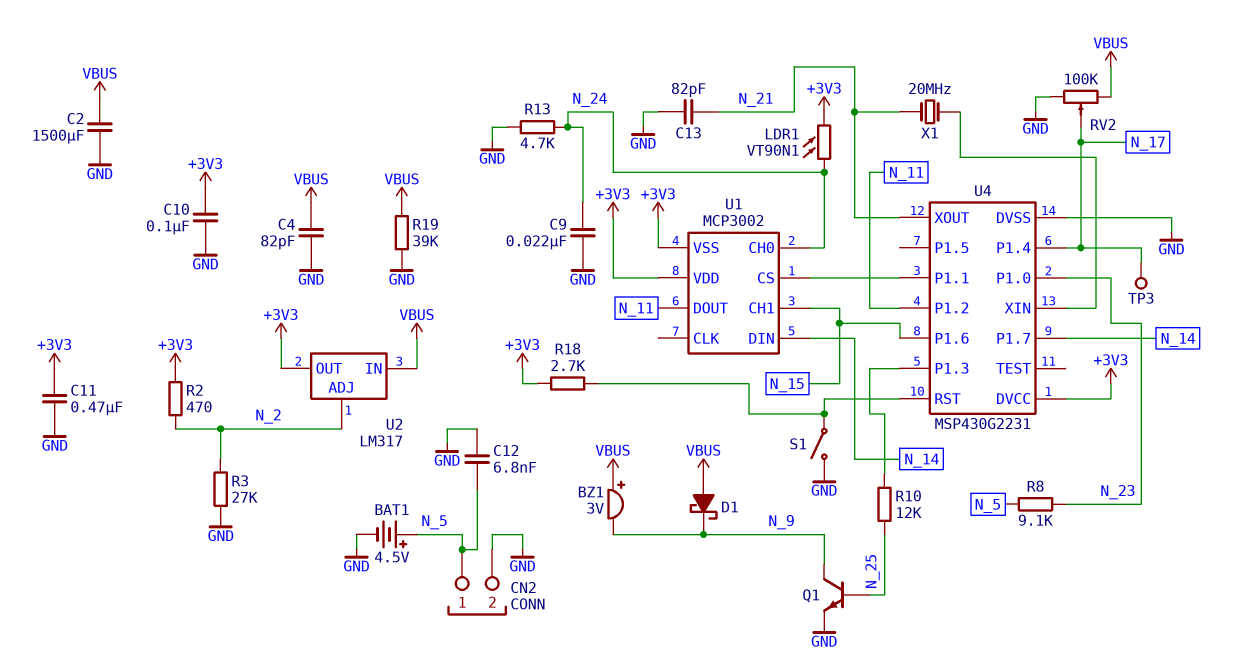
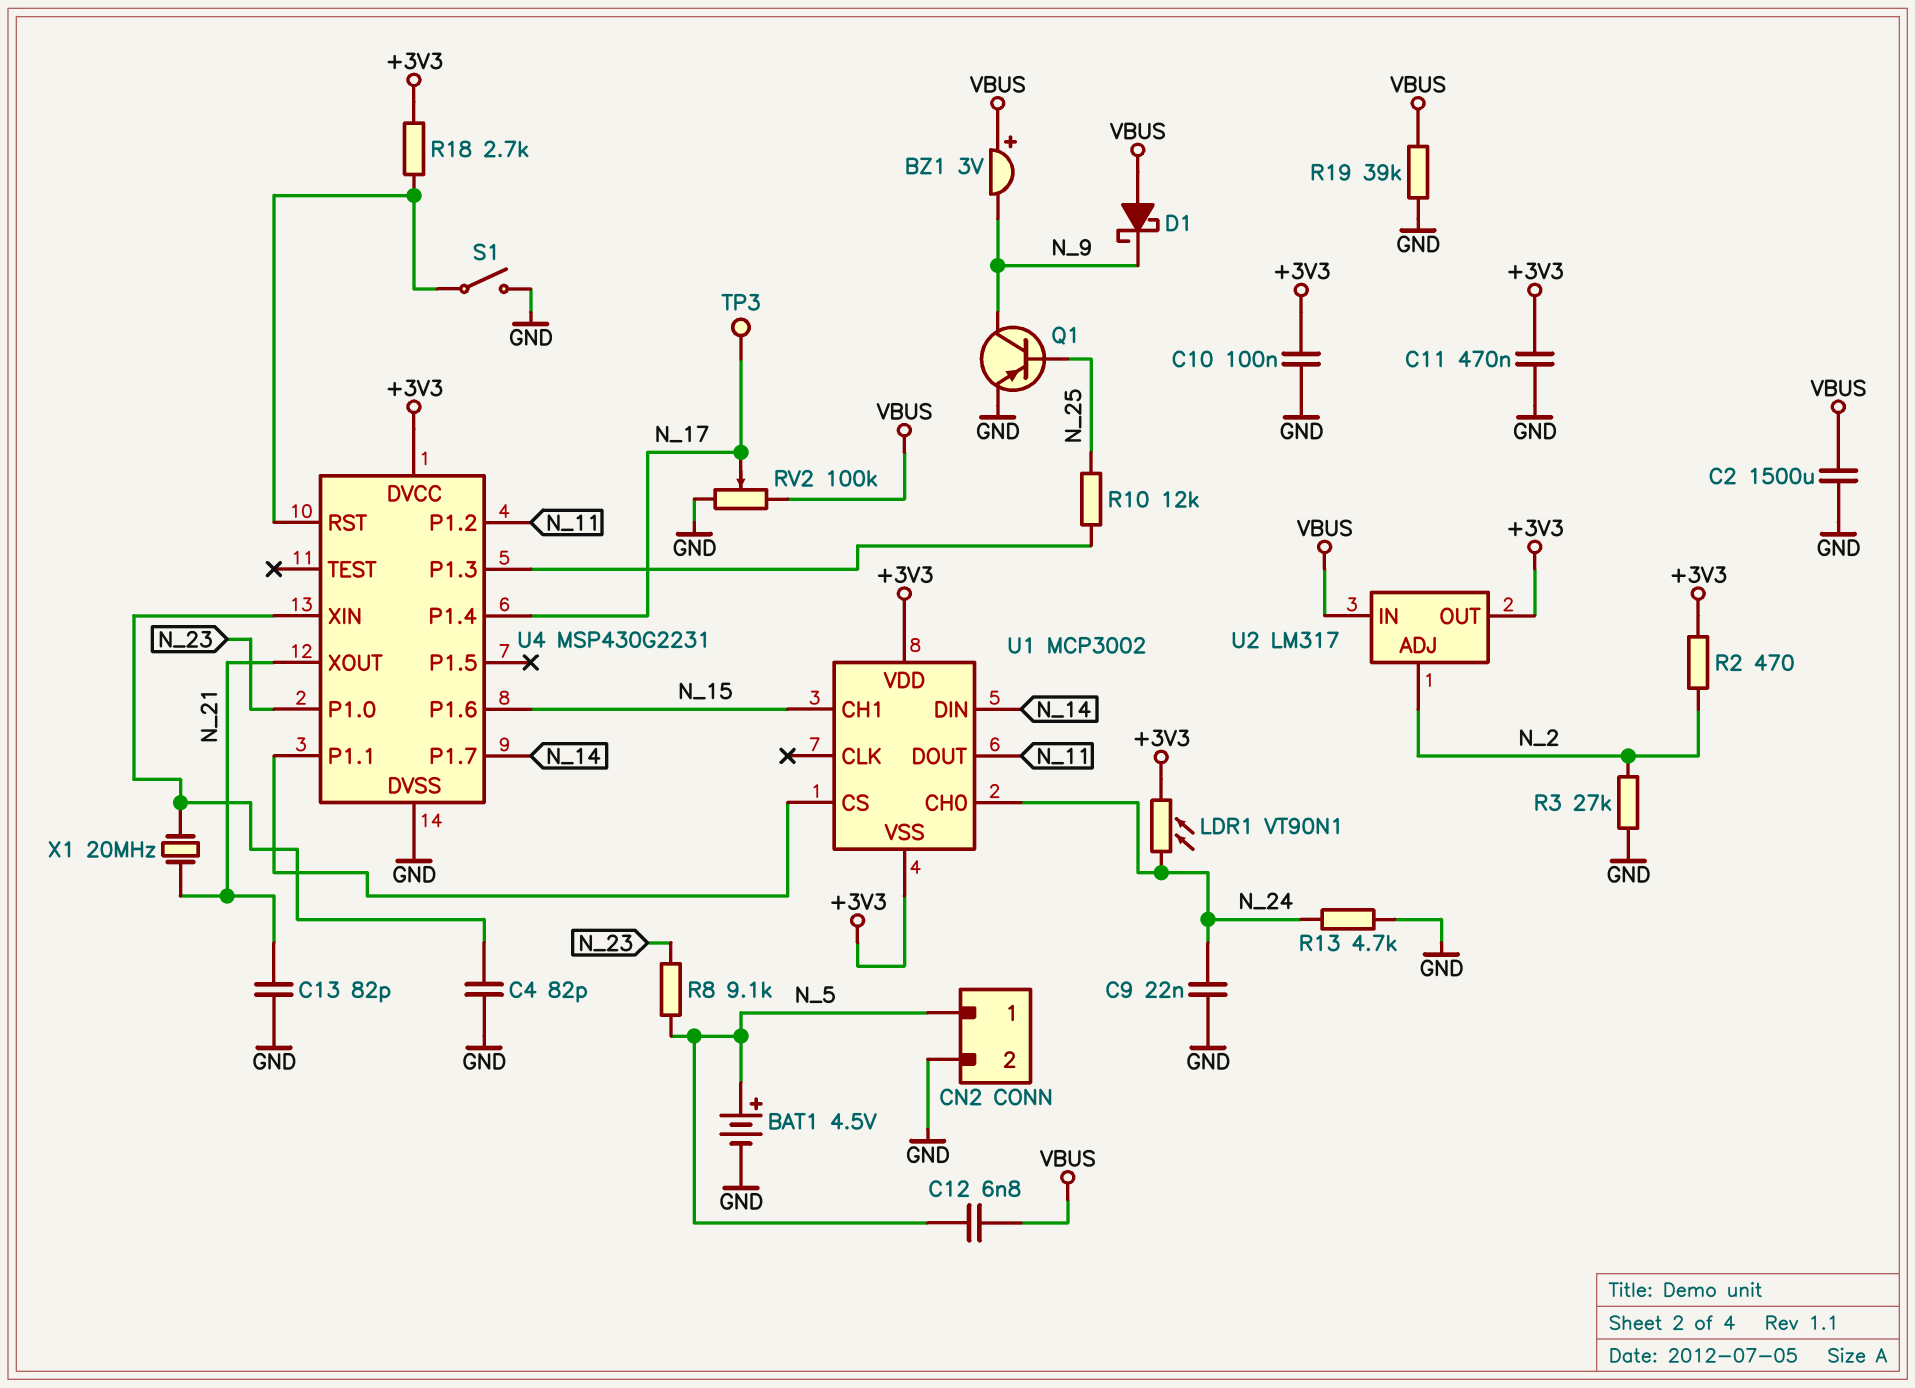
C4: 82pF (GND, VBUS) -> 82pF (GND, U4/XIN)
C12: 6.8nF (GND, N_5) -> 6.8nF (N_5, VBUS)
Q1: NPN (B N_25, C N_9, E GND) -> PNP (B N_25, C N_9, E GND)

